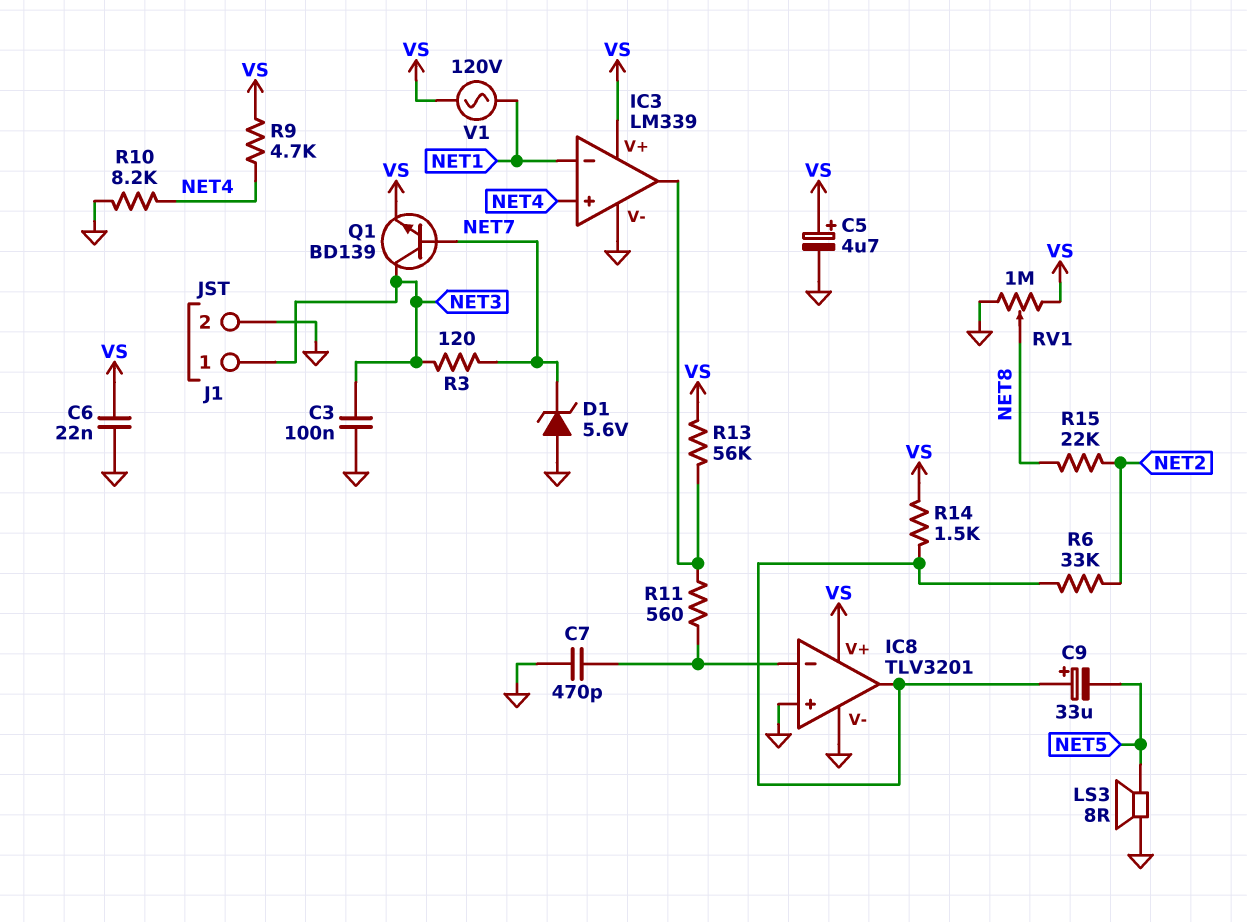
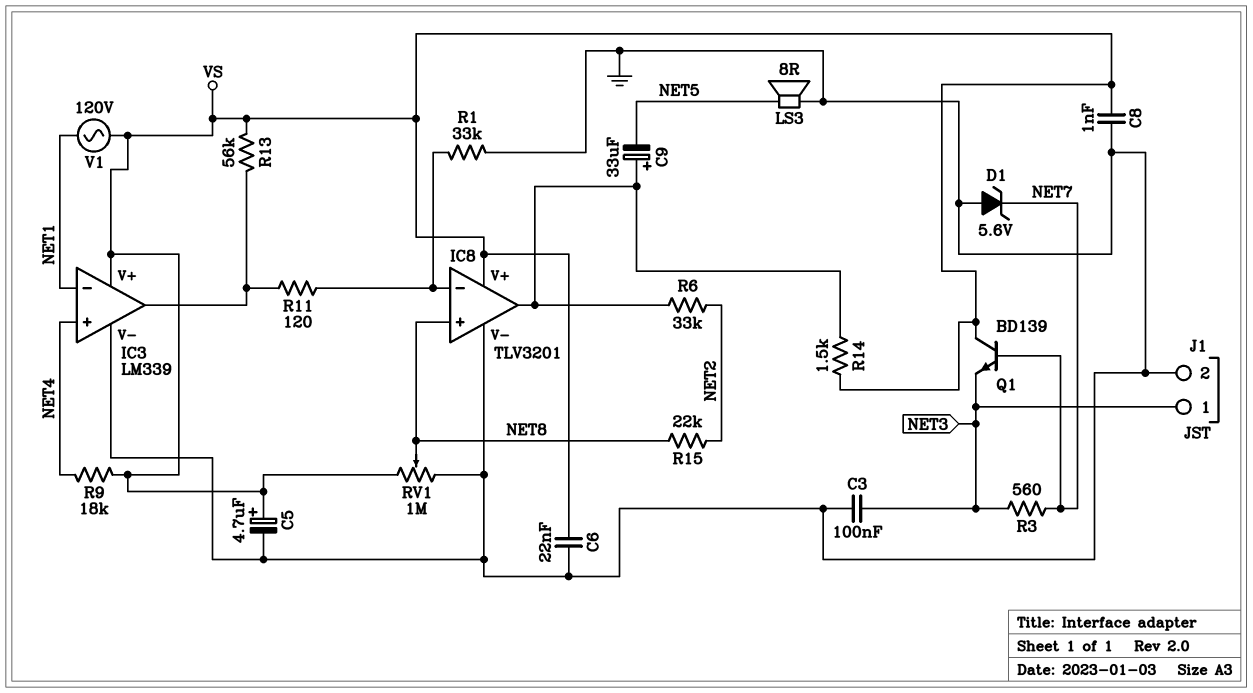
C7: 470pF (GND, IC8/in-) -> none
C8: none -> 1nF (GND, VS)
IC8 pin in+: GND -> NET8
Q1: NPN BD139 (B NET7, C NET3, E VS) -> NPN BD139 (B NET7, C VS, E NET3)
R1: none -> 33k (GND, IC8/in-)
R3: 120 (NET3, NET7) -> 560 (NET3, NET7)
R9: 4.7k (NET4, VS) -> 18k (NET4, VS)
R10: 8.2k (GND, NET4) -> none
R11: 560 (IC3/out, IC8/in-) -> 120 (IC3/out, IC8/in-)

